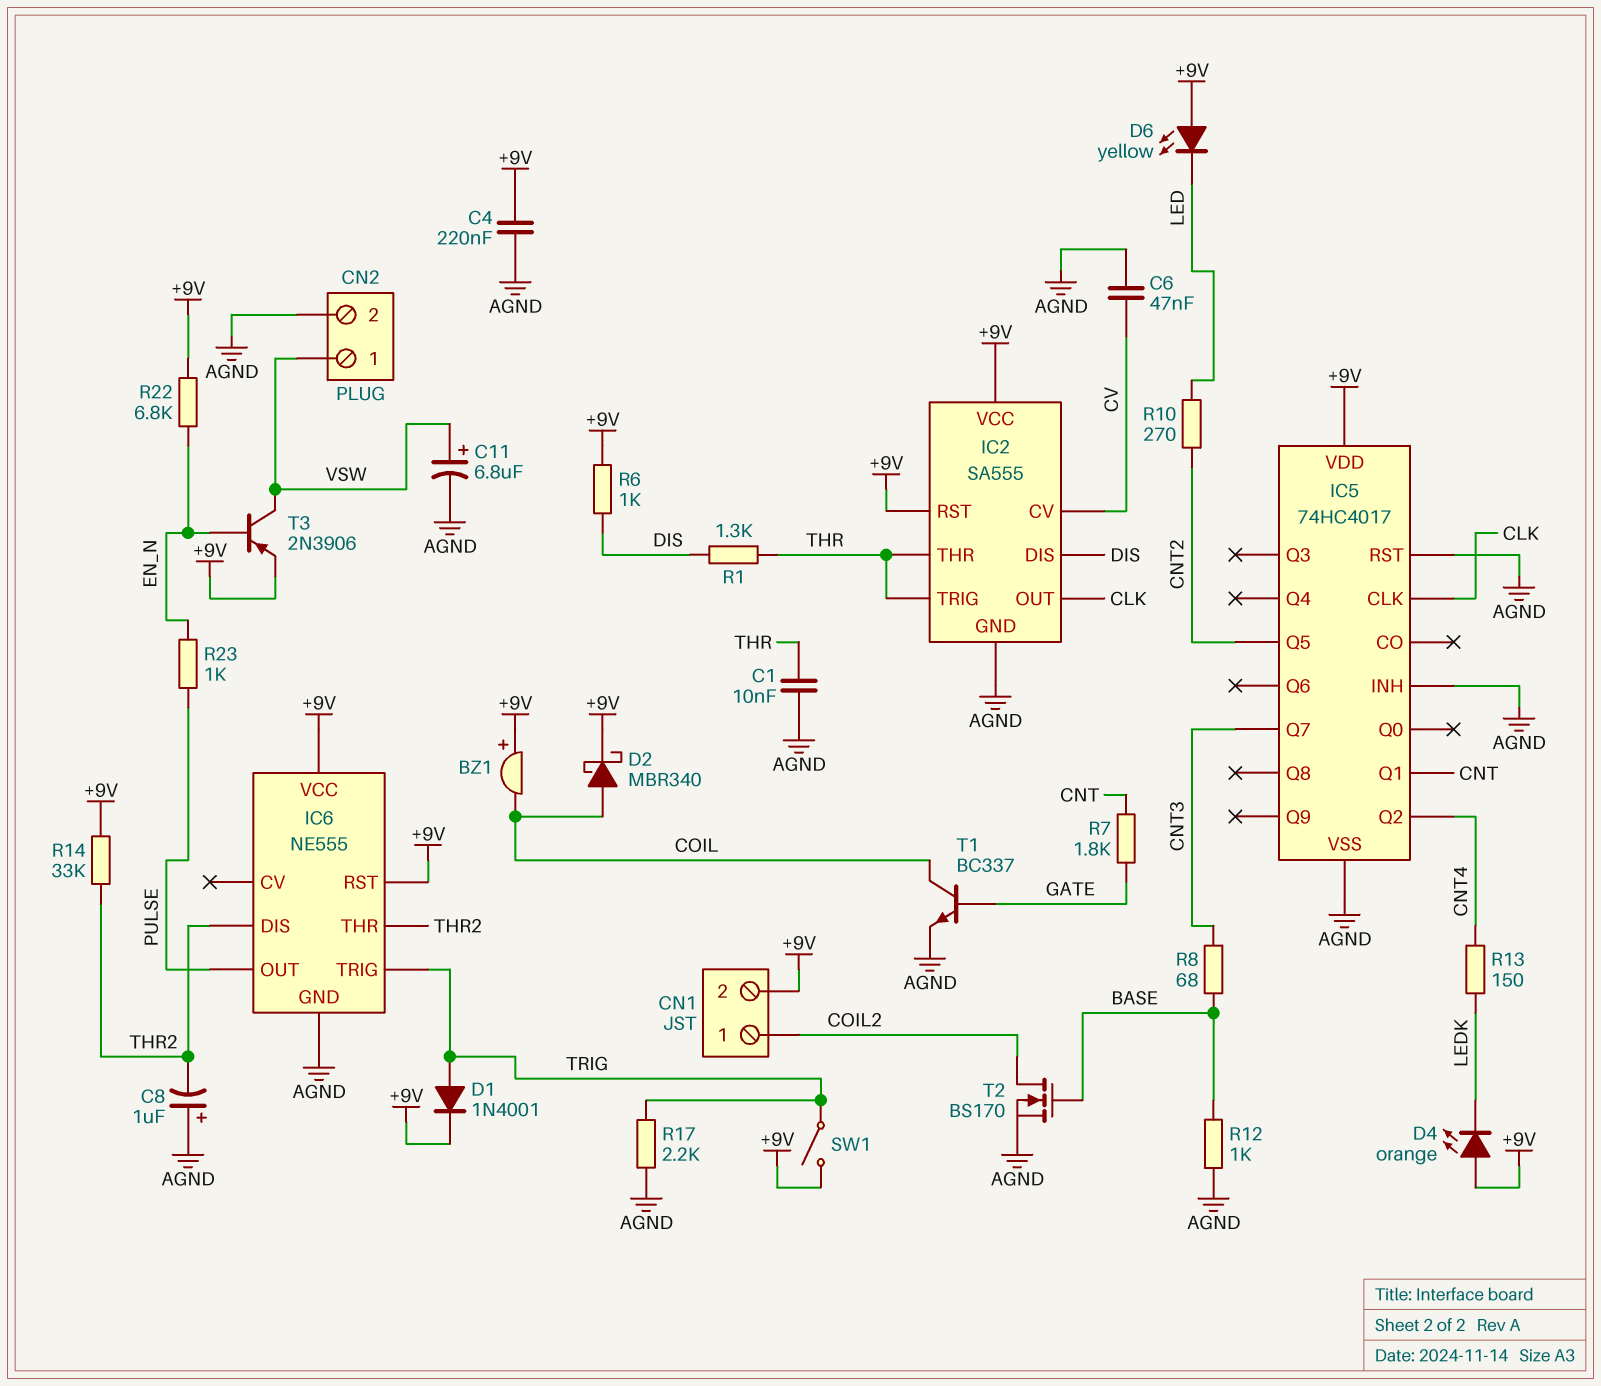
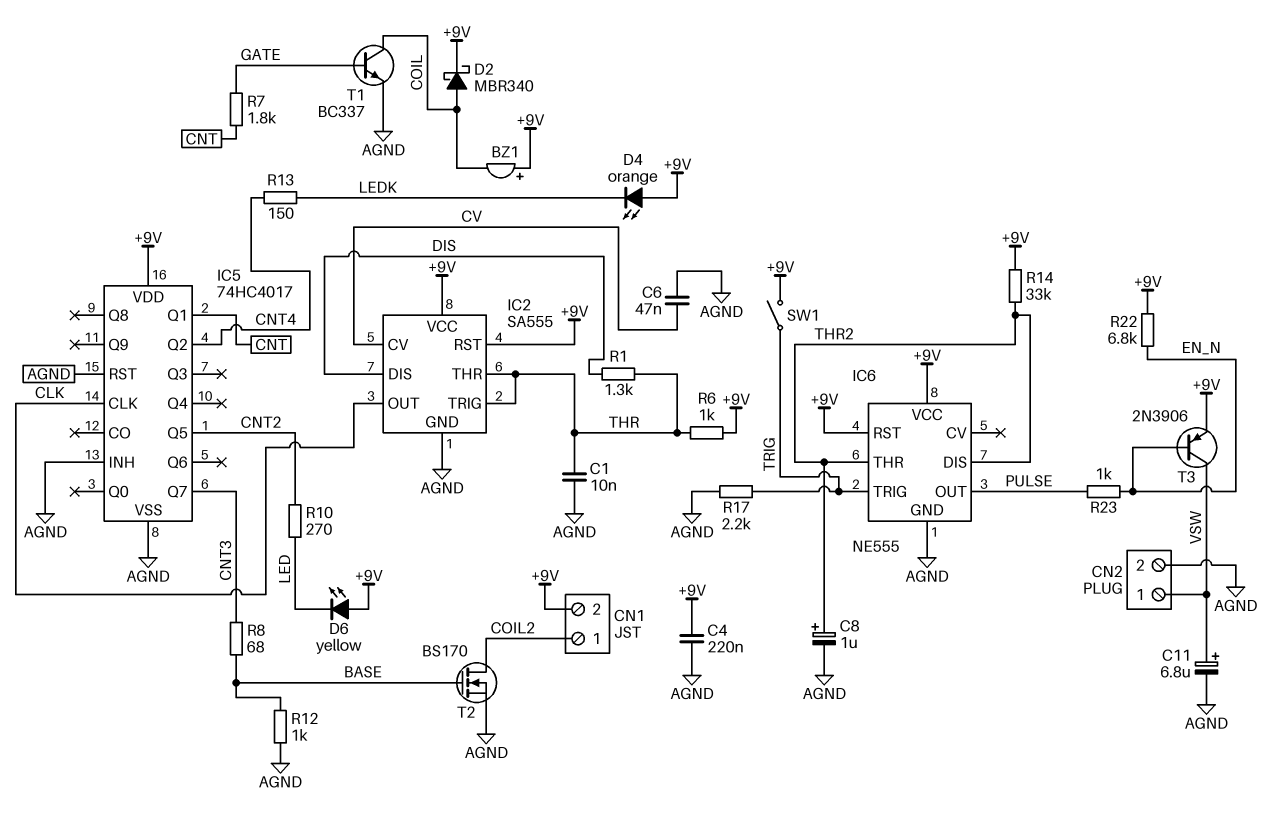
C8: 1uF (plus AGND, minus THR2) -> 1uF (plus THR2, minus AGND)
D1: diode 1N4001 (A TRIG, K +9V) -> none
R6: 1k (+9V, DIS) -> 1k (+9V, THR)

